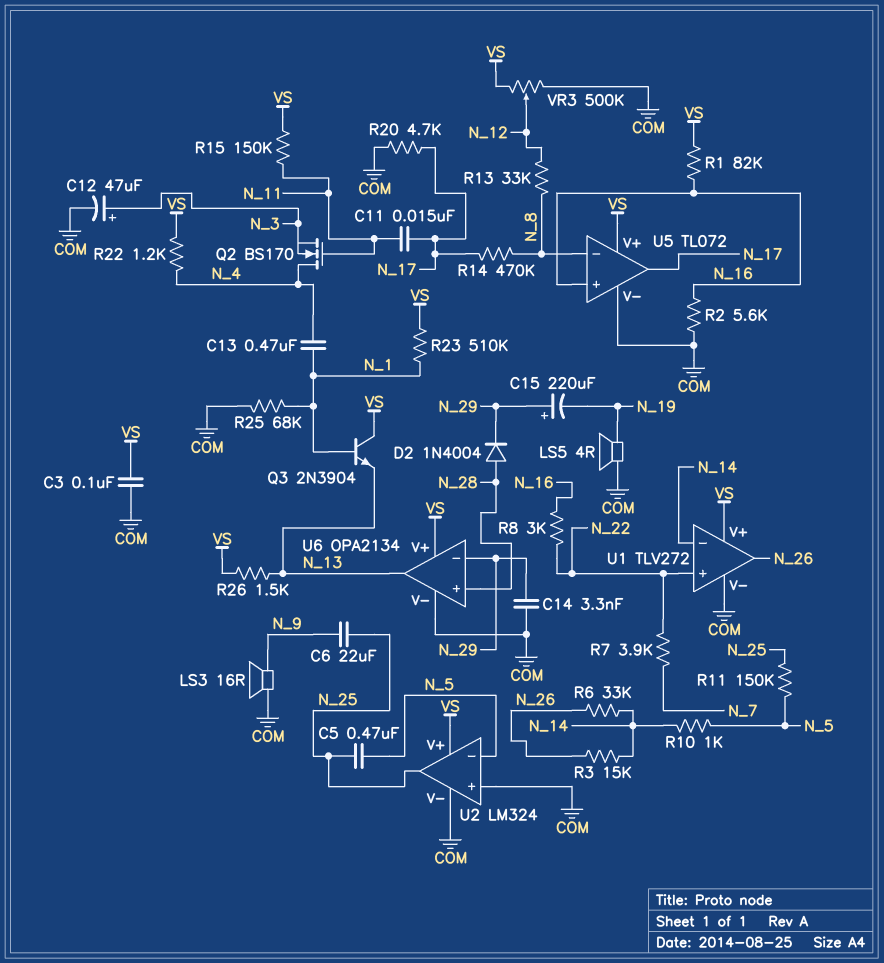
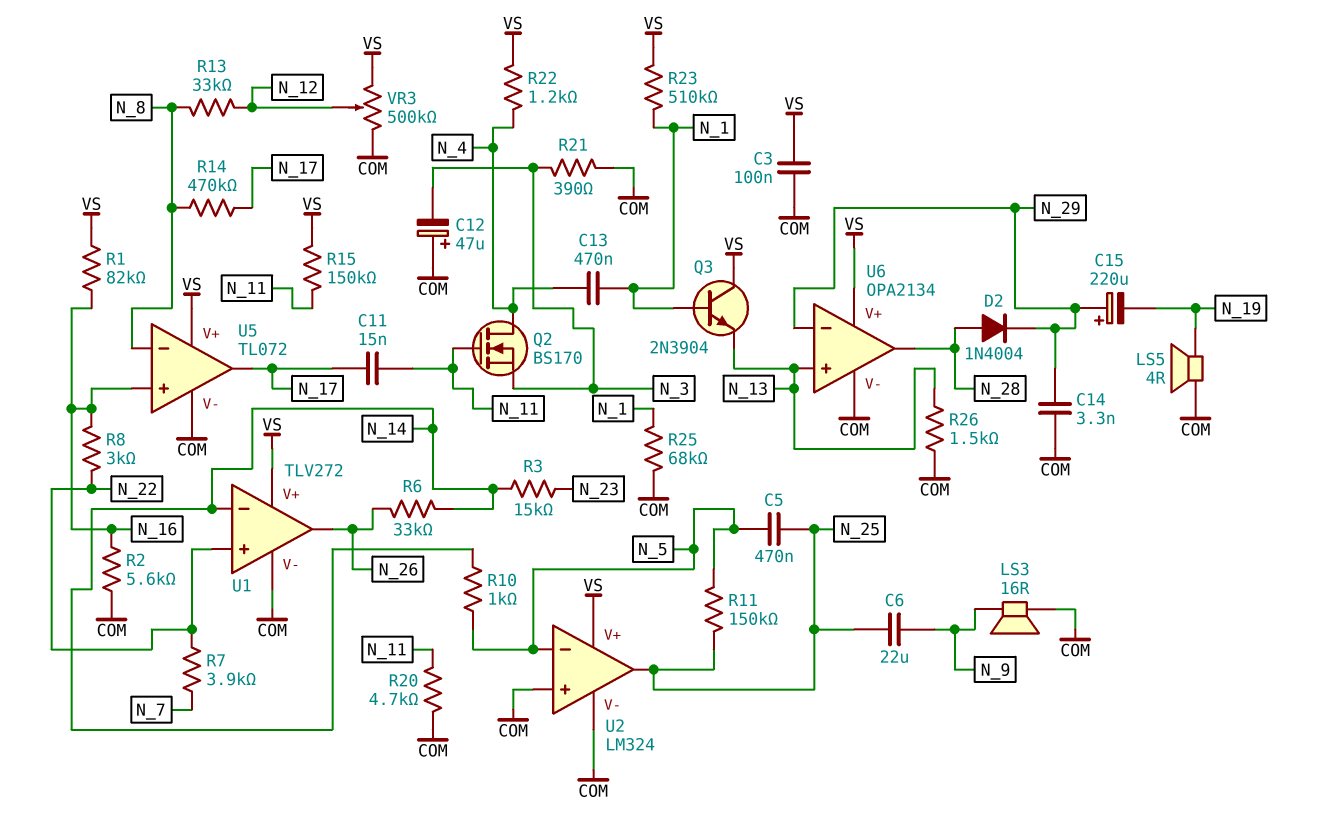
C12: 47uF (plus N_3, minus COM) -> 47uF (plus COM, minus N_3)
R3: 15k (N_14, N_26) -> 15k (N_14, N_23)
R20: 4.7k (COM, N_17) -> 4.7k (COM, N_11)
R21: none -> 390 (COM, N_3)
R26: 1.5k (N_13, VS) -> 1.5k (COM, N_13)
U6 pin in+: N_28 -> N_13
U6 pin out: N_13 -> N_28

